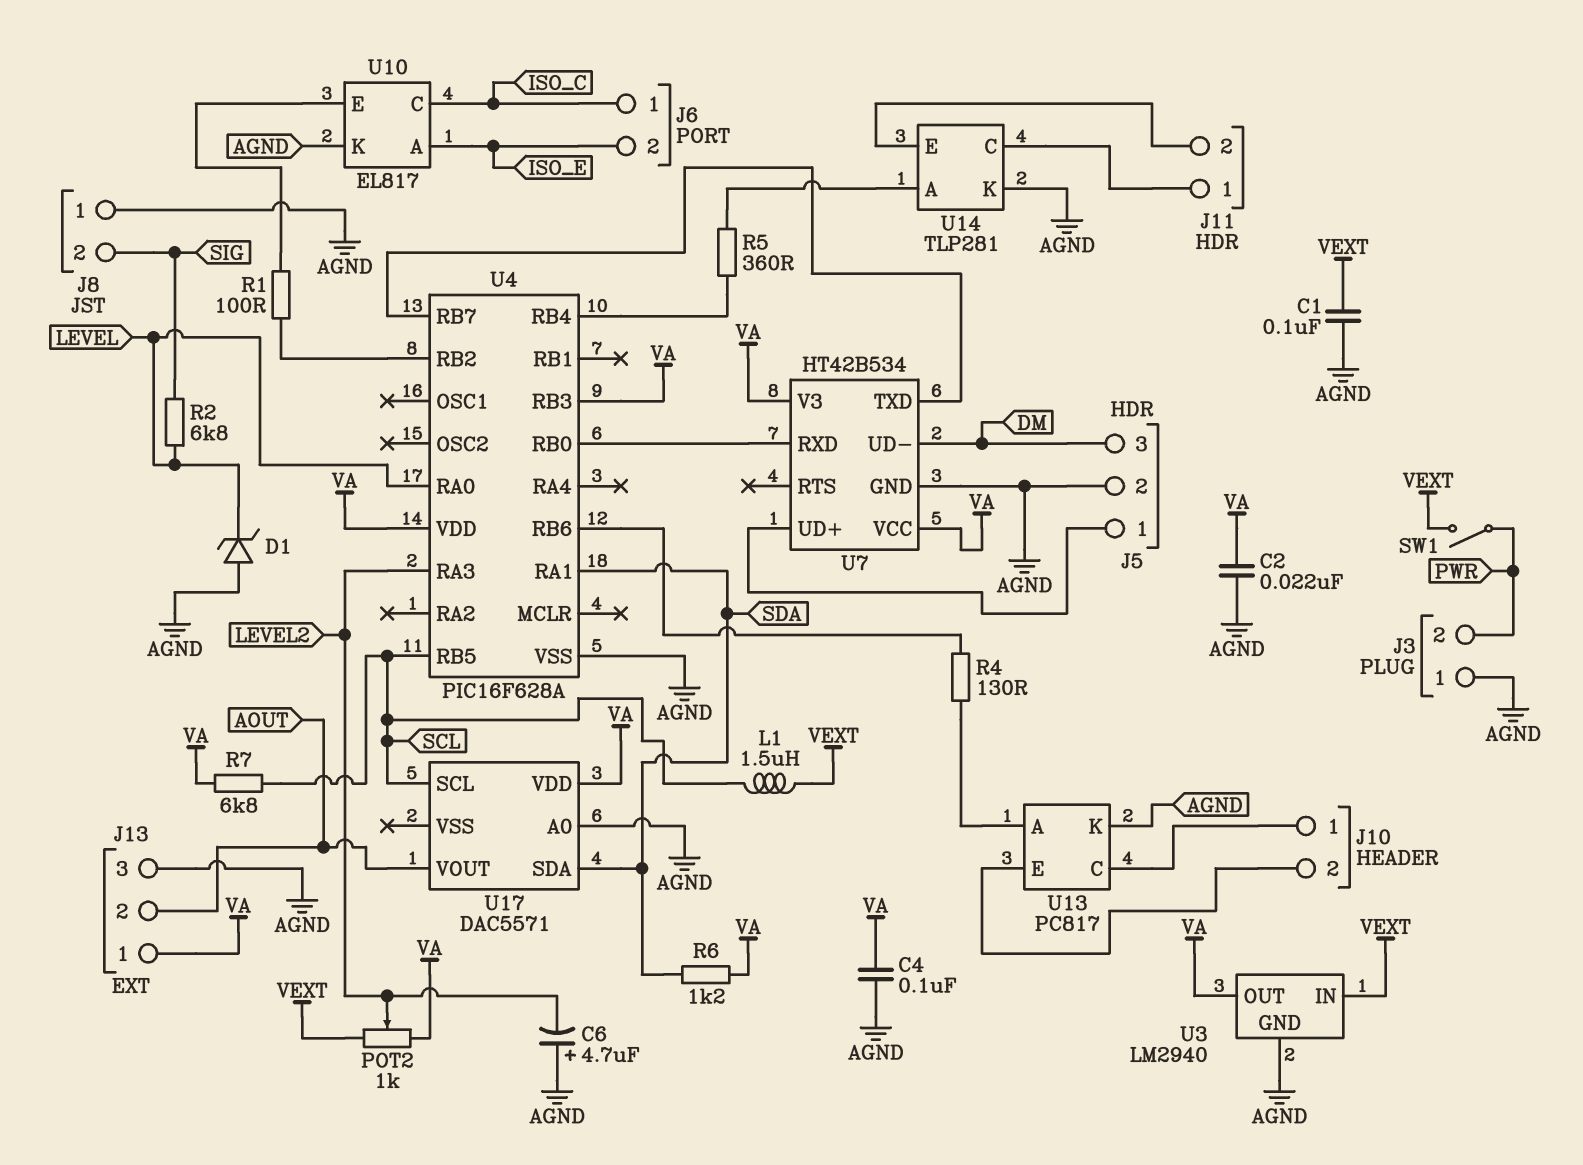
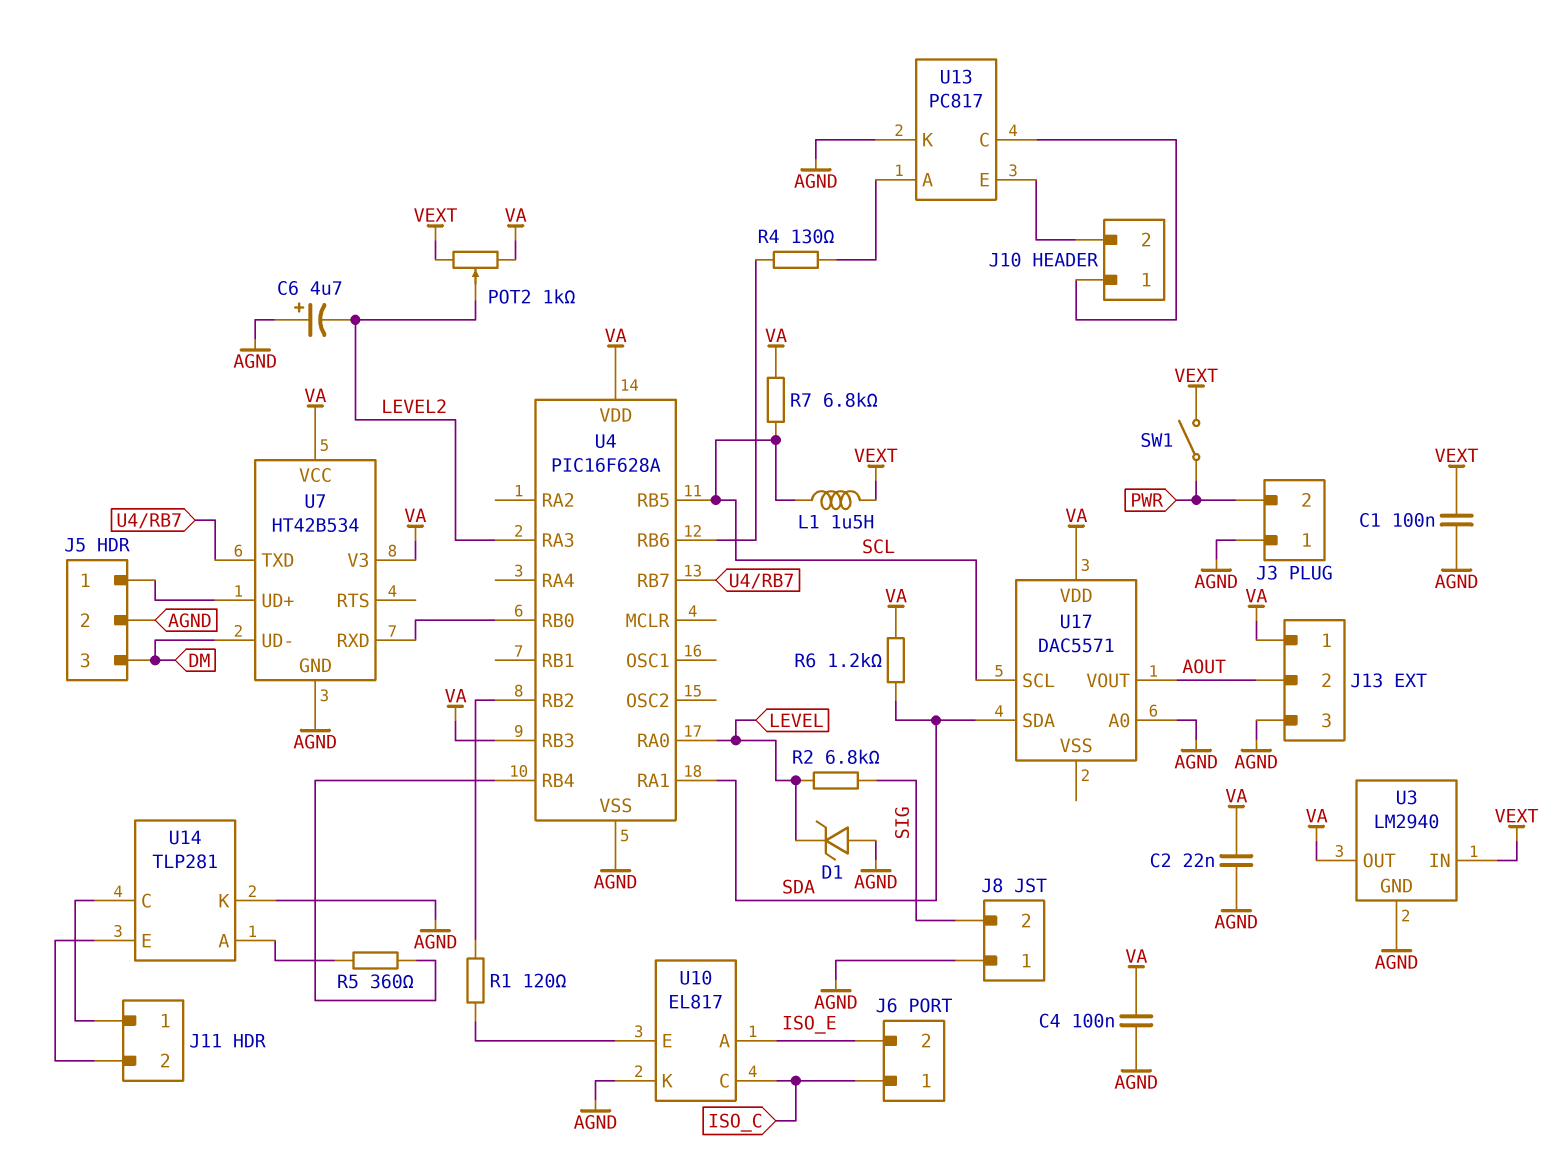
R1: 100 (U4/RB2, U10/E) -> 120 (U4/RB2, U10/E)

